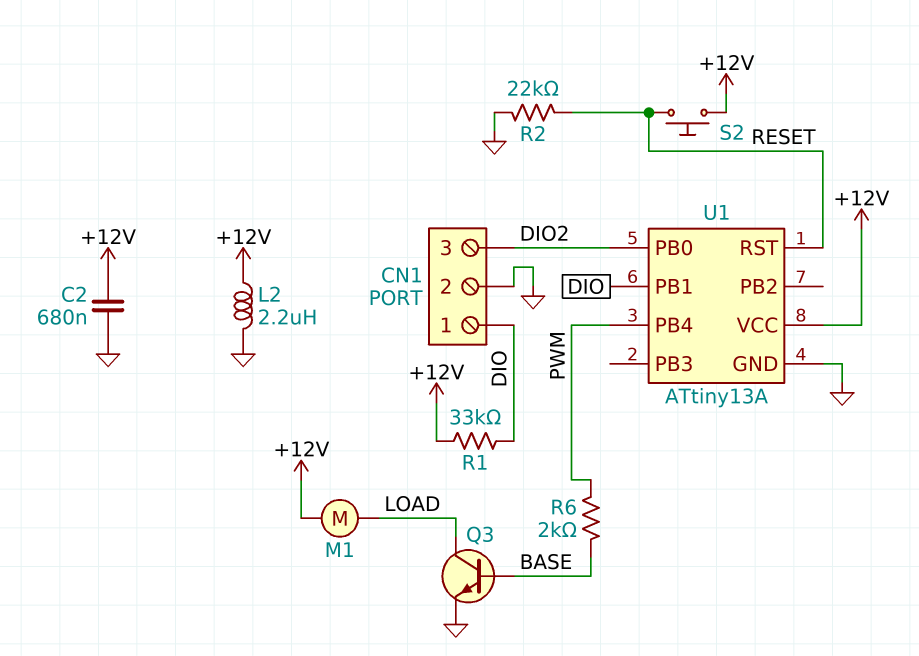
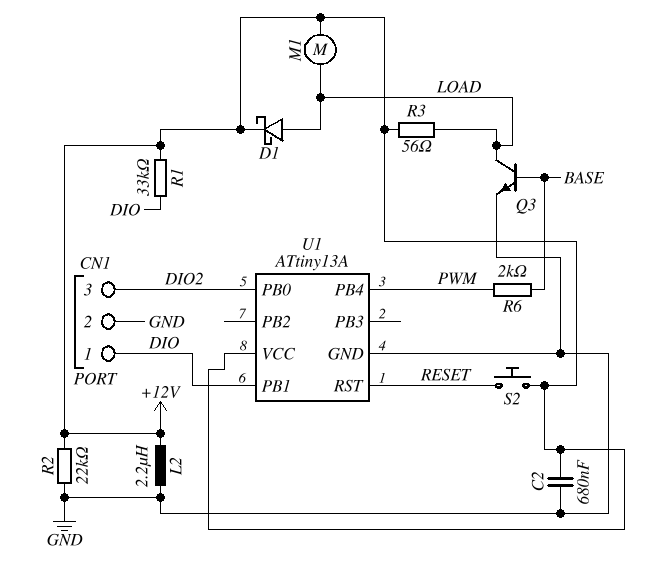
D1: none -> schottky (A LOAD, K +12V)
R2: 22k (GND, RESET) -> 22k (+12V, GND)
R3: none -> 56 (+12V, LOAD)

